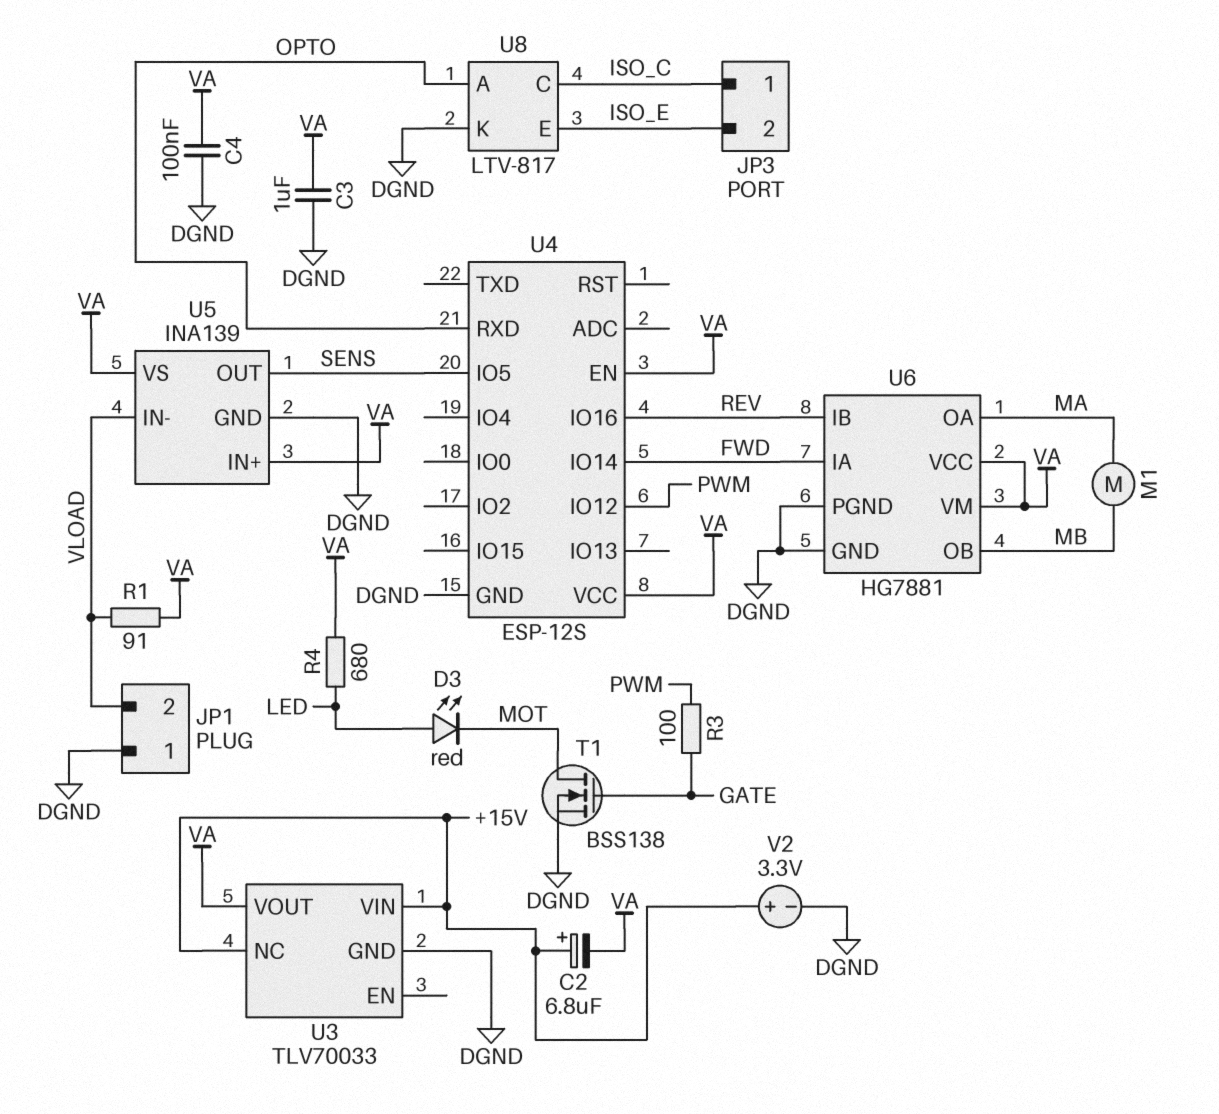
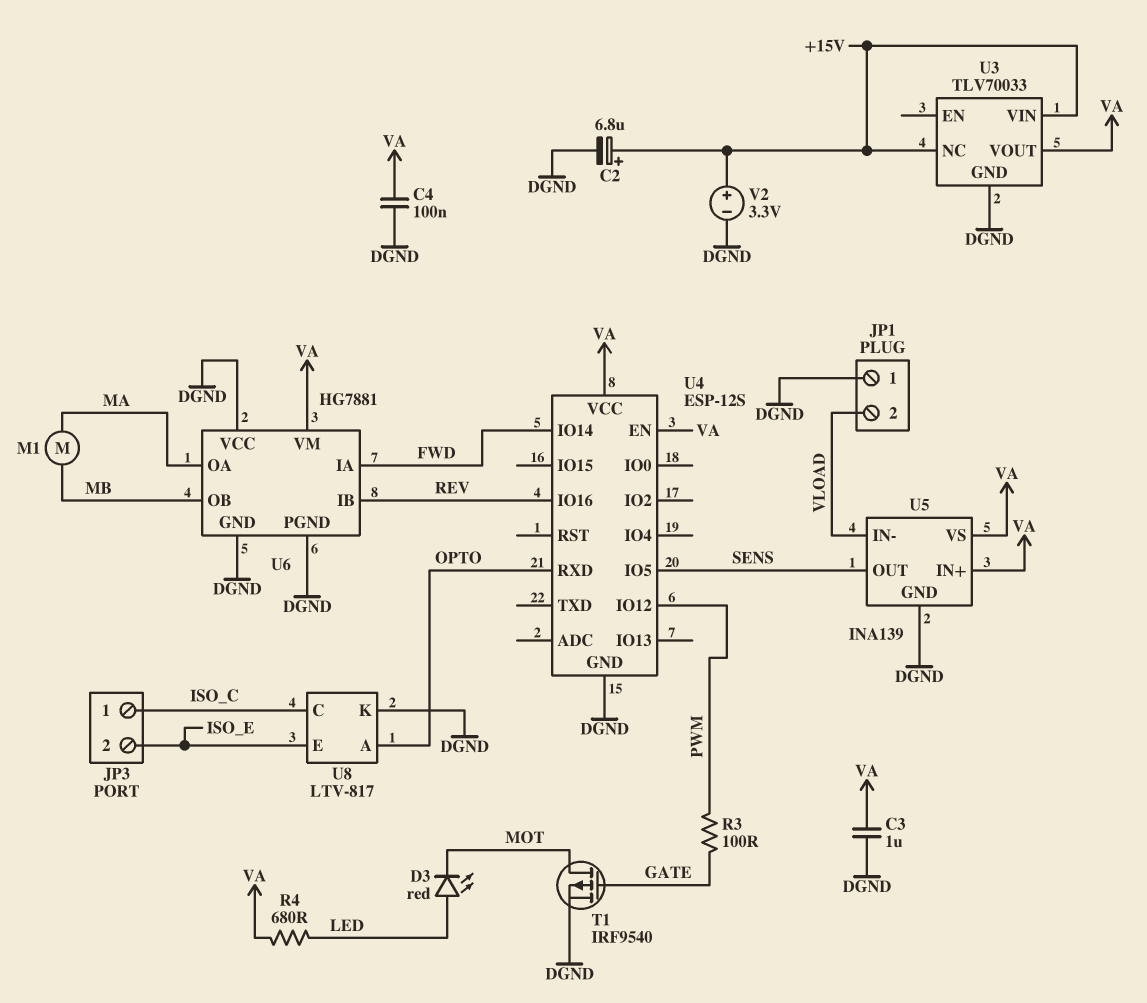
C2: 6.8uF (plus +15V, minus VA) -> 6.8uF (plus +15V, minus DGND)
R1: 91 (VA, VLOAD) -> none
T1: NMOS BSS138 (G GATE, D MOT, S DGND) -> PMOS IRF9540 (G GATE, D MOT, S DGND)
U6 pin VCC: VA -> DGND

